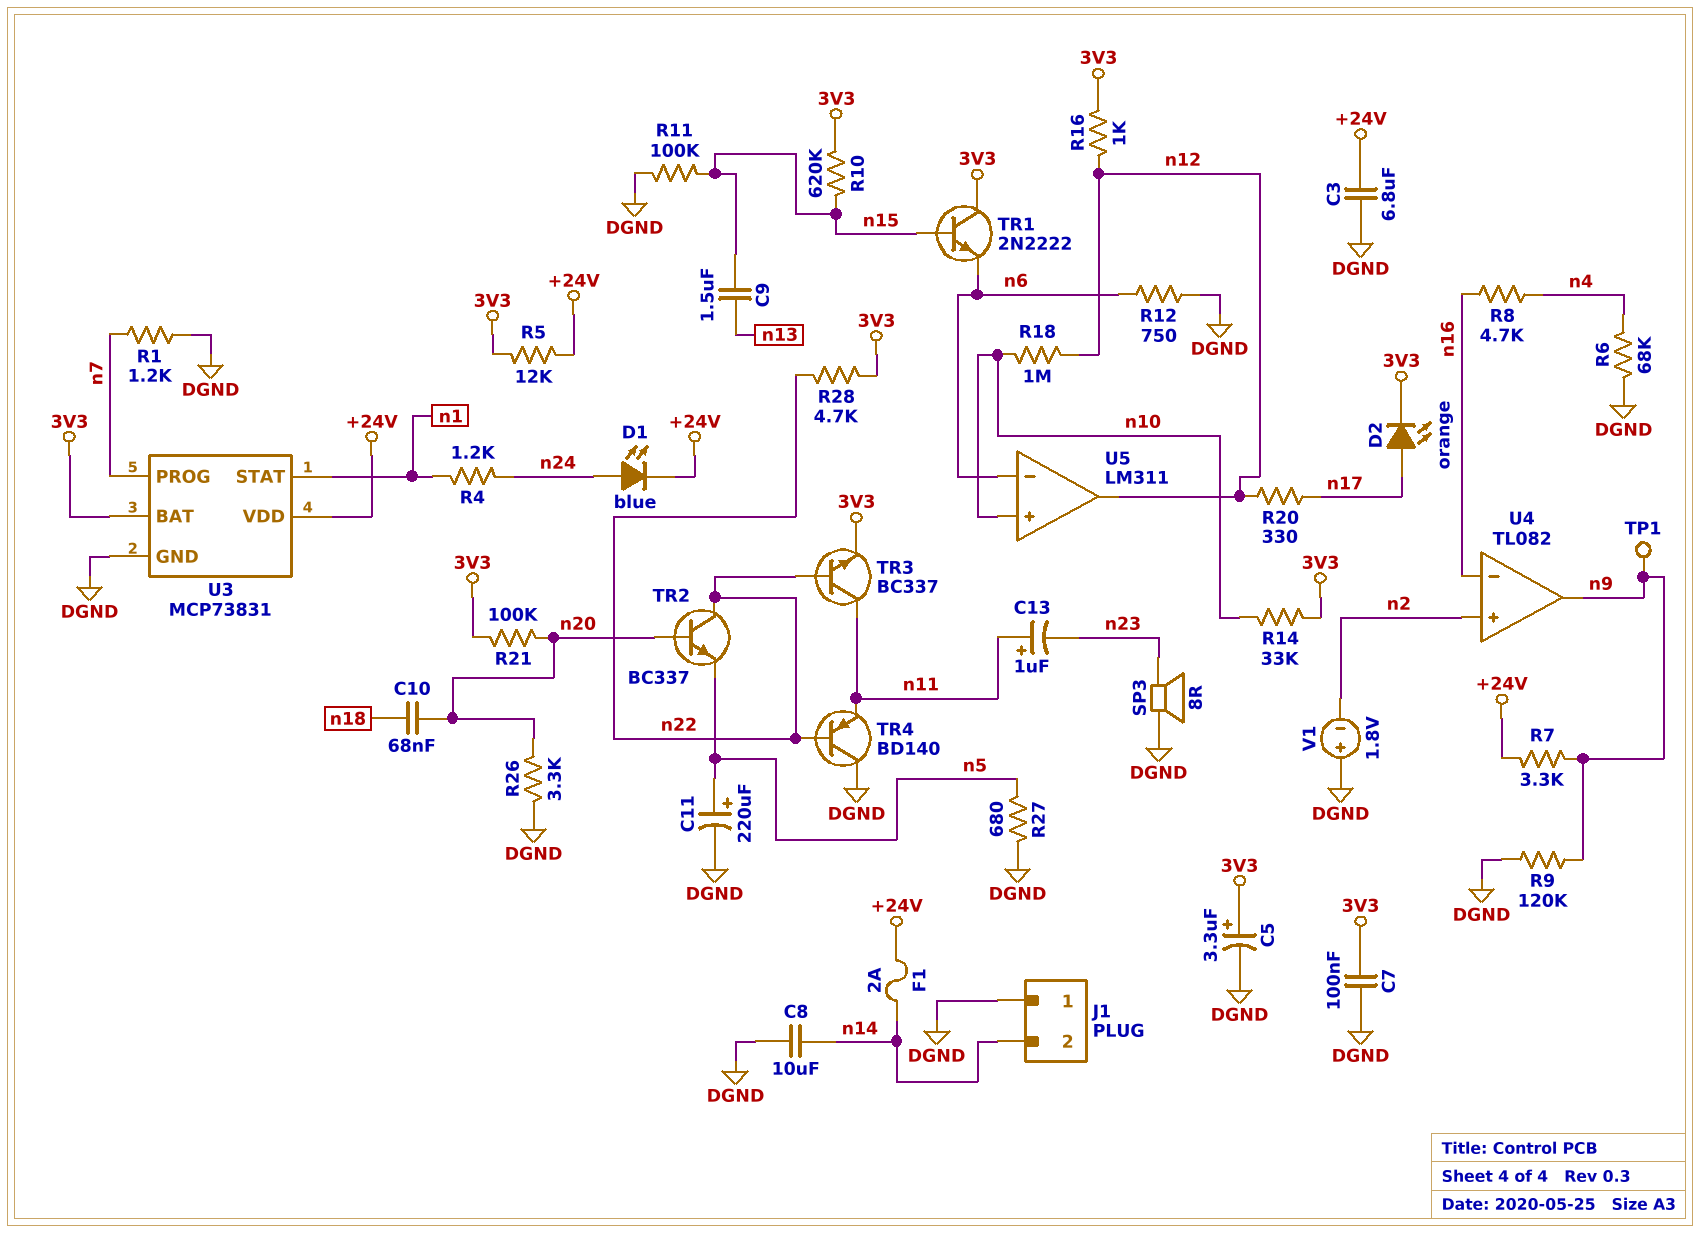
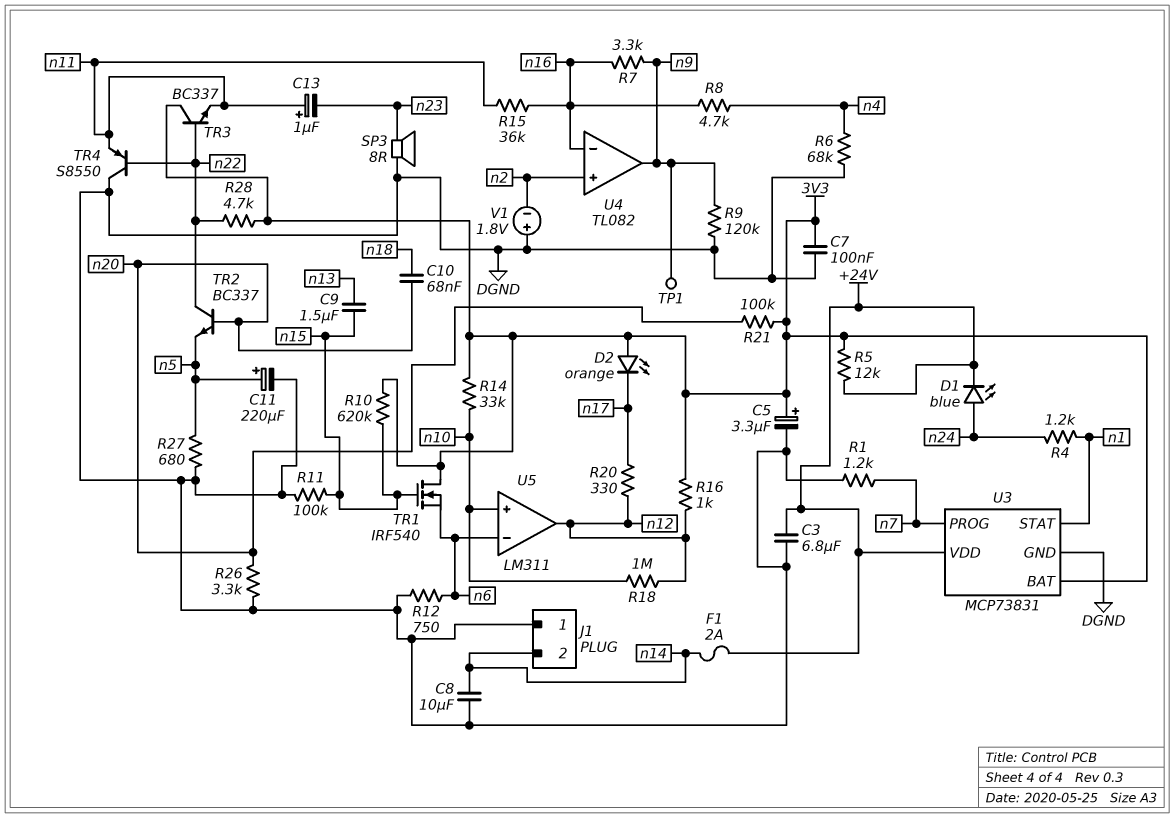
D2: LED orange (A n17, K 3V3) -> LED orange (A 3V3, K n17)
R7: 3.3k (+24V, n9) -> 3.3k (n9, n16)
R15: none -> 36k (n11, n16)
TR1: NPN 2N2222 (B n15, C 3V3, E n6) -> NMOS IRF540 (G n15, D 3V3, S n6)
TR3: NPN BC337 (B n22, C n11, E 3V3) -> NPN BC337 (B n22, C 3V3, E n11)
TR4: PNP BD140 (B n22, C DGND, E n11) -> PNP S8550 (B n22, C DGND, E n11)

